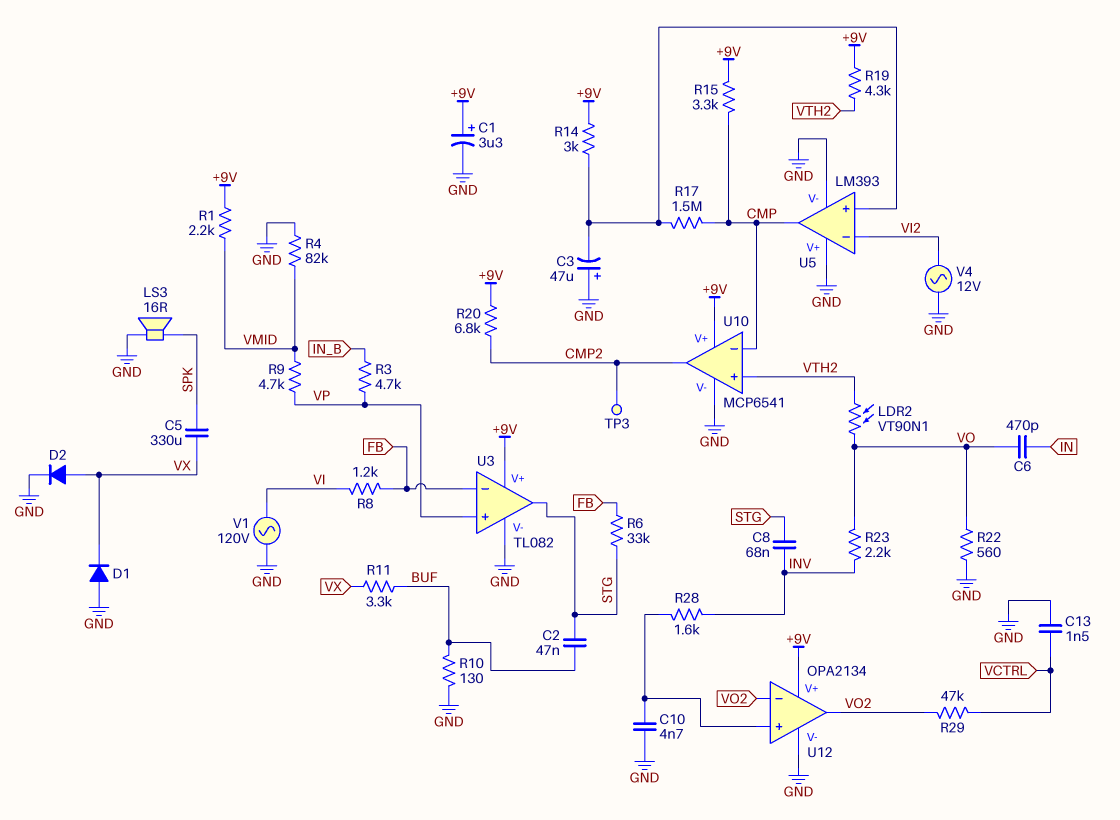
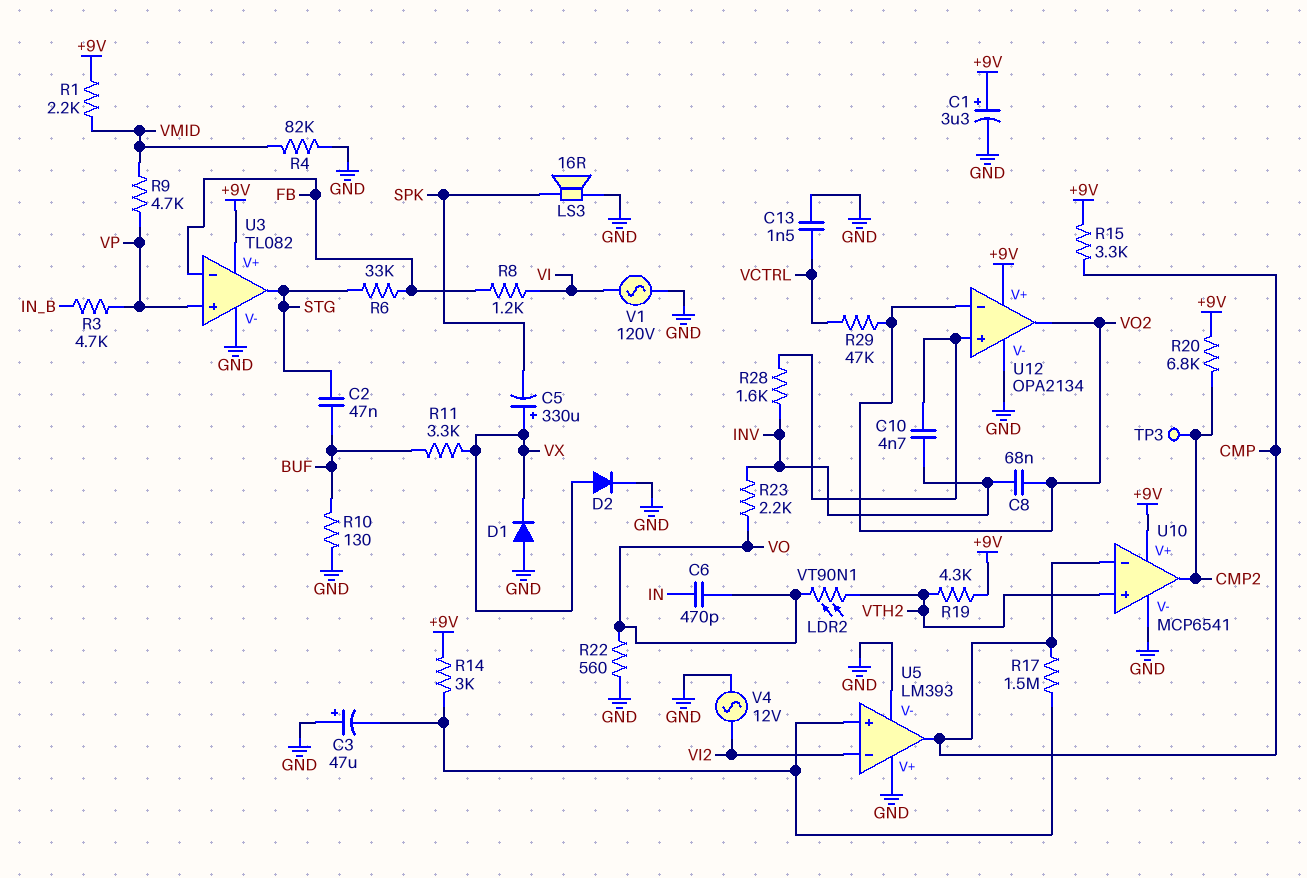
C5: 330uF (SPK, VX) -> 330uF (plus VX, minus SPK)
C8: 68nF (INV, STG) -> 68nF (INV, VO2)
C10: 4.7nF (GND, U12/in+) -> 4.7nF (INV, U12/in+)

